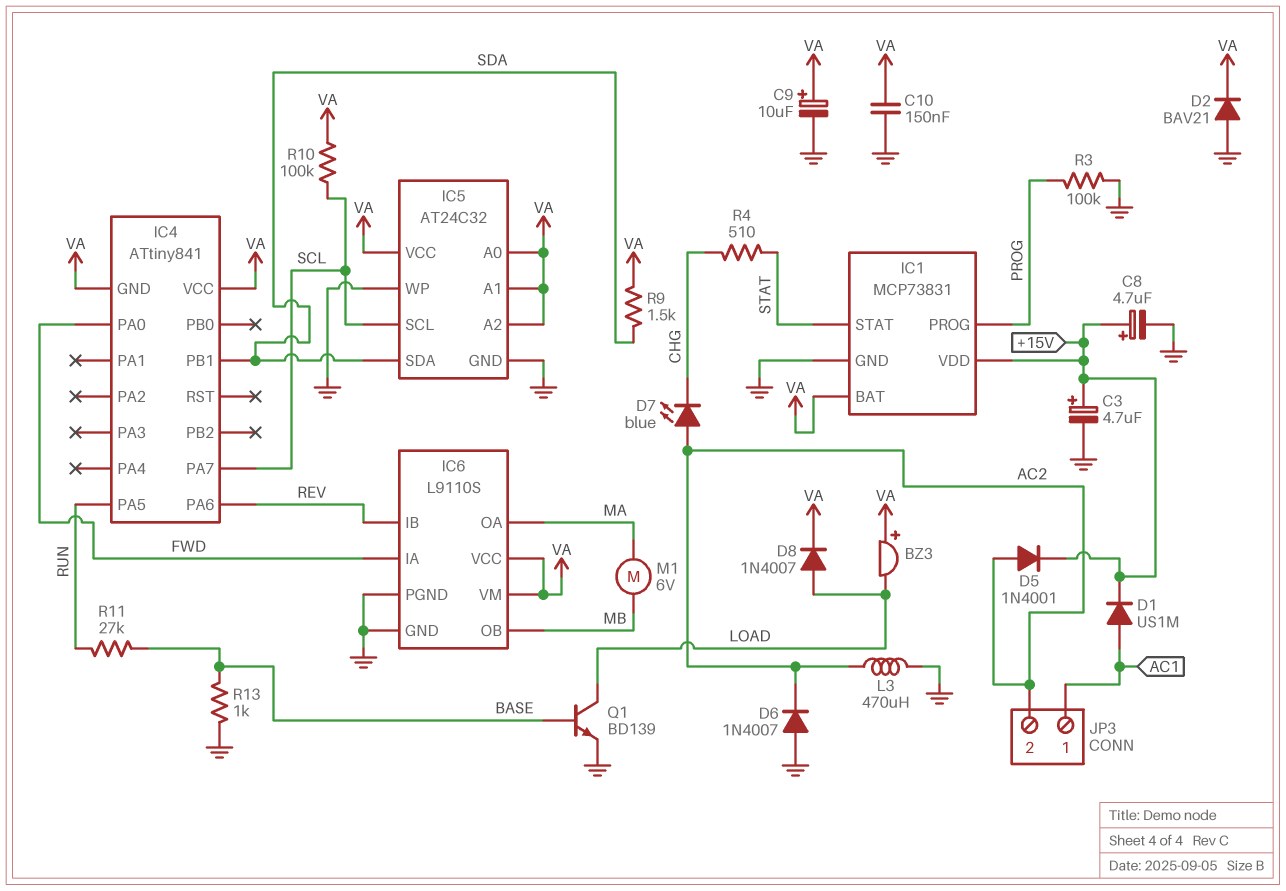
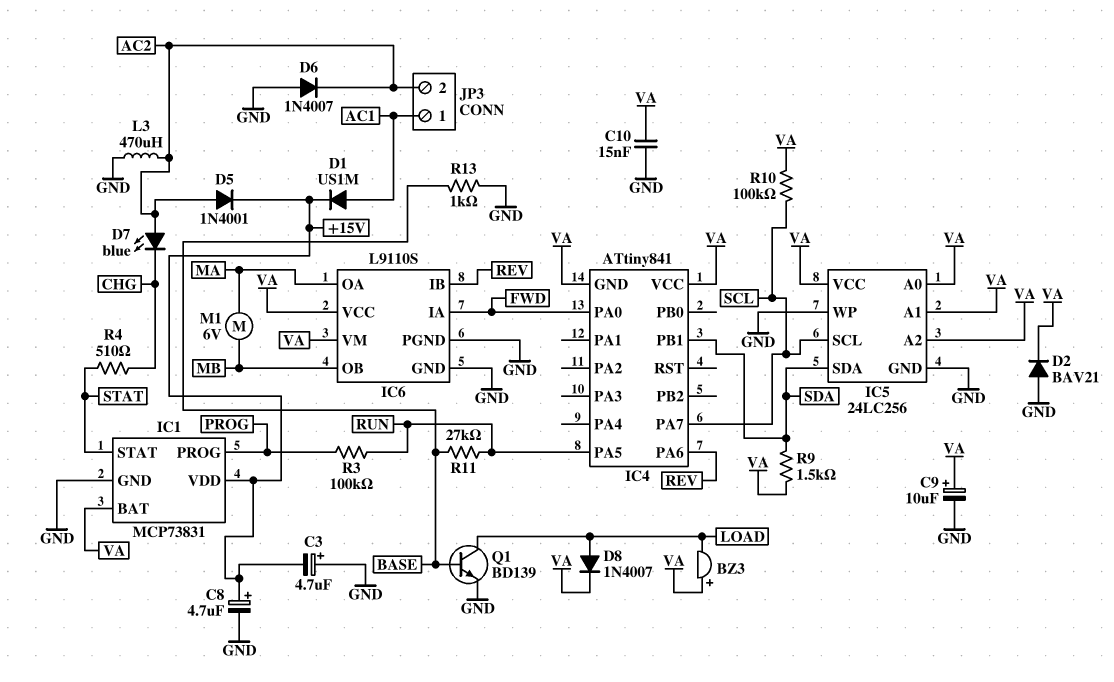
C3: 4.7uF (plus +15V, minus GND) -> 4.7uF (plus GND, minus +15V)
C10: 150nF (GND, VA) -> 15nF (GND, VA)
IC5: AT24C32 -> 24LC256
R3: 100k (GND, PROG) -> 100k (PROG, RUN)

